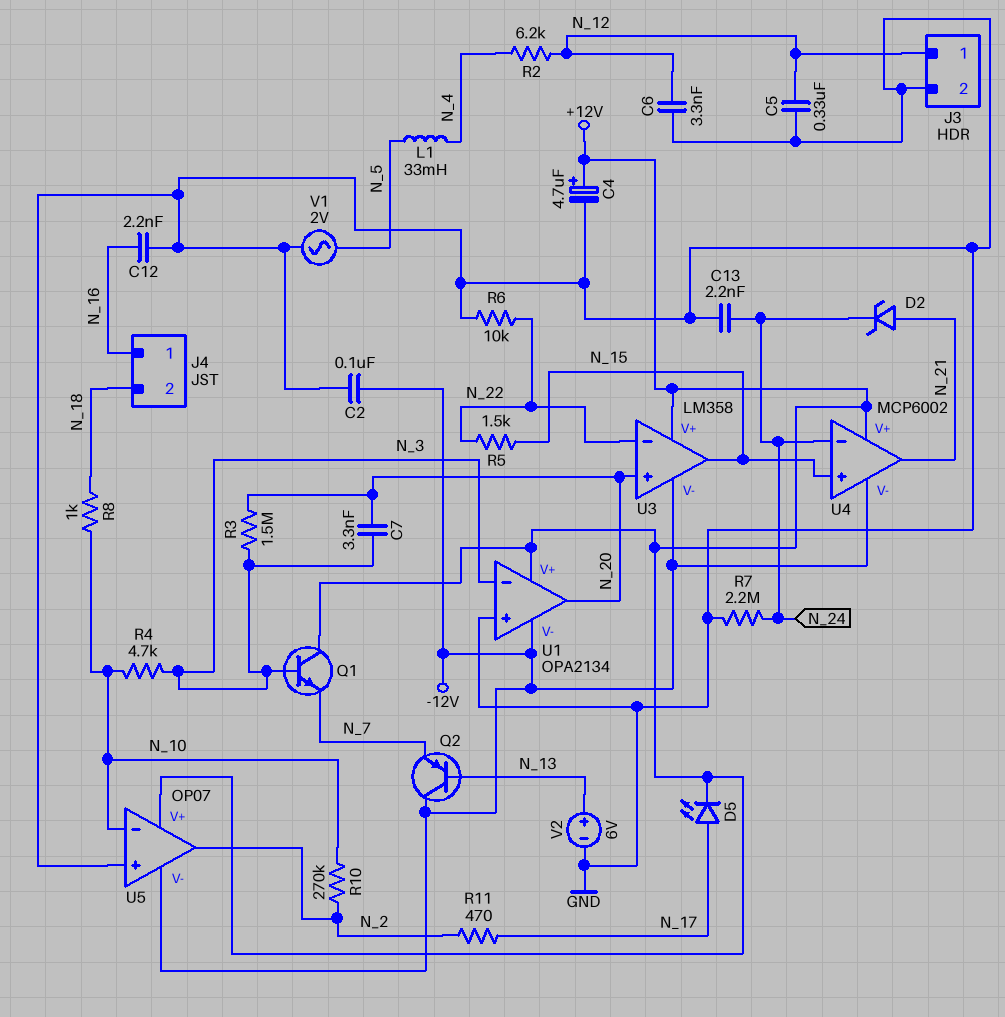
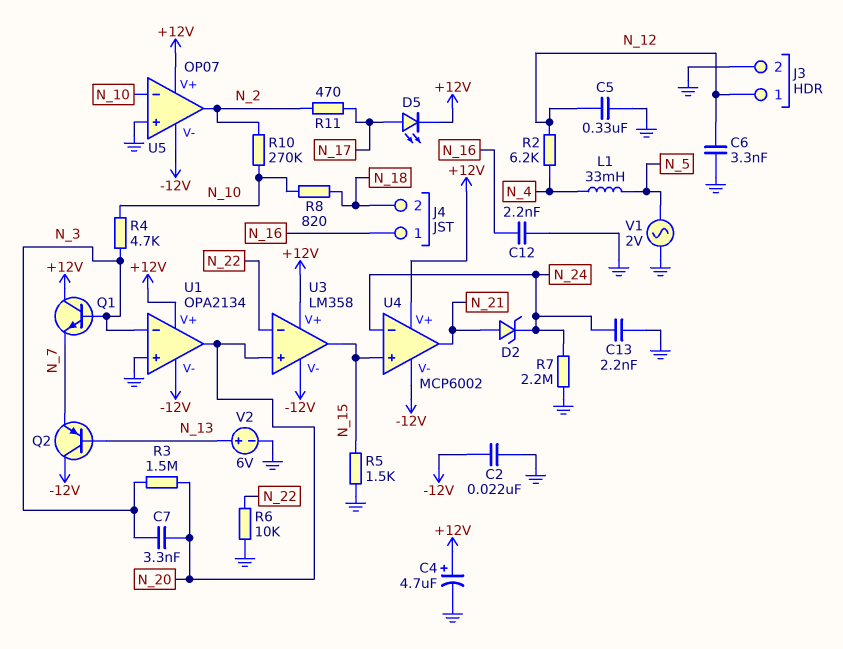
C2: 100nF (-12V, GND) -> 22nF (-12V, GND)
R5: 1.5k (N_15, N_22) -> 1.5k (GND, N_15)
R8: 1k (N_10, N_18) -> 820 (N_10, N_18)

